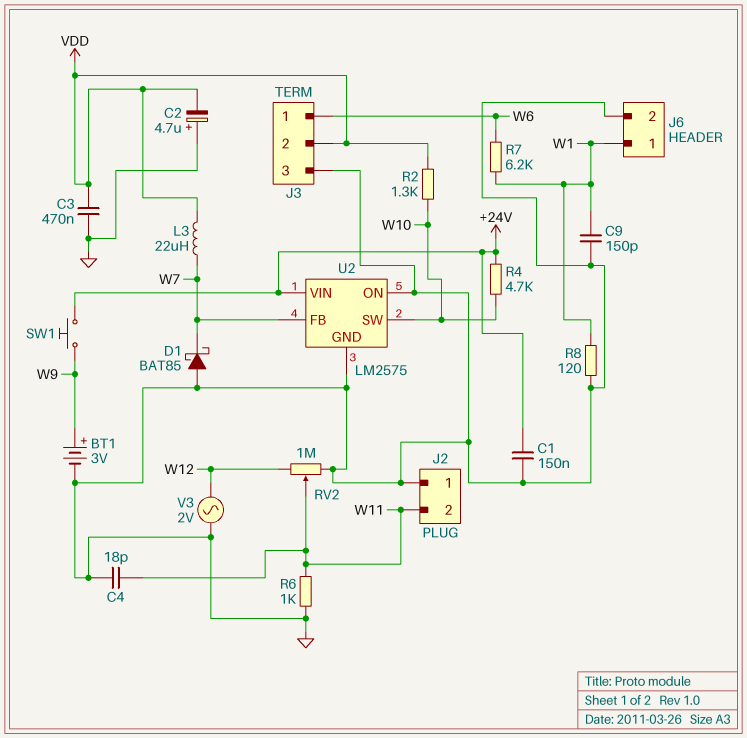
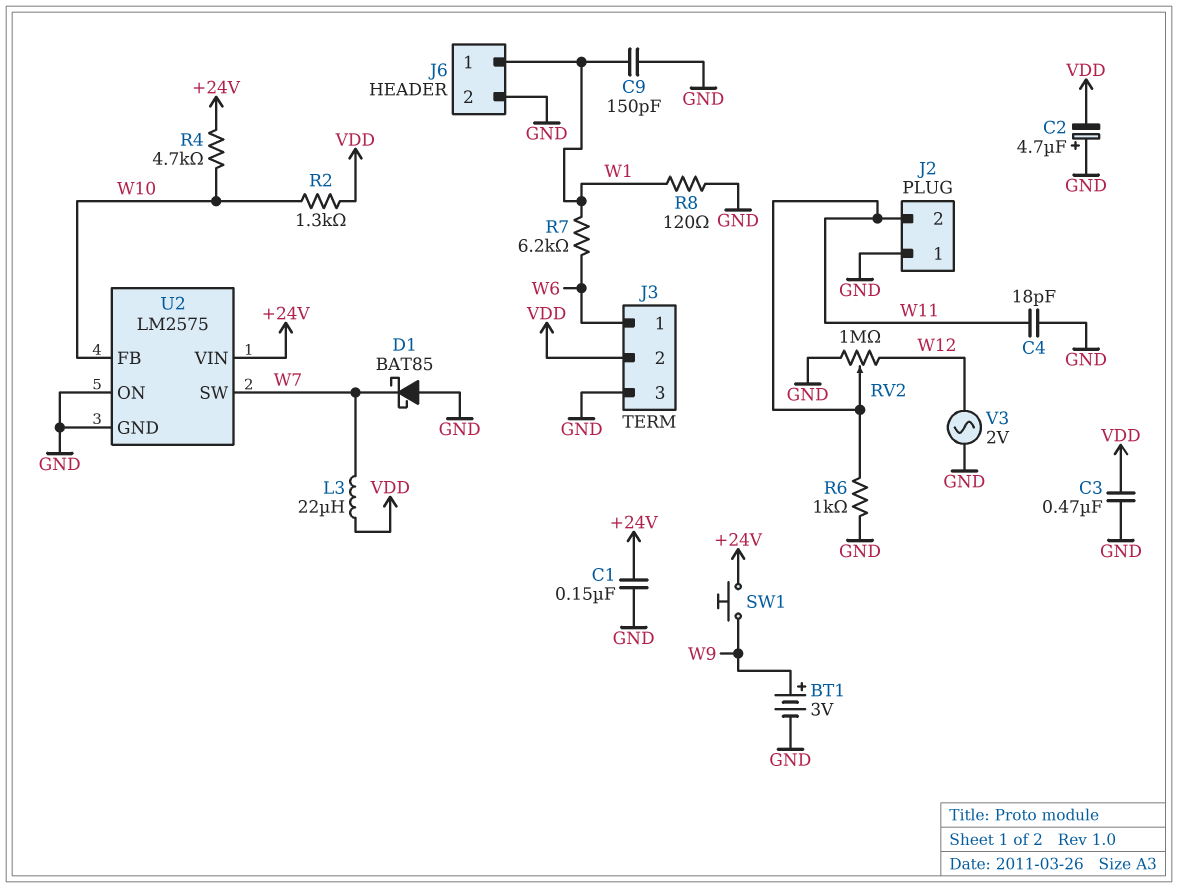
U2 pin FB: W7 -> W10
U2 pin SW: W10 -> W7

